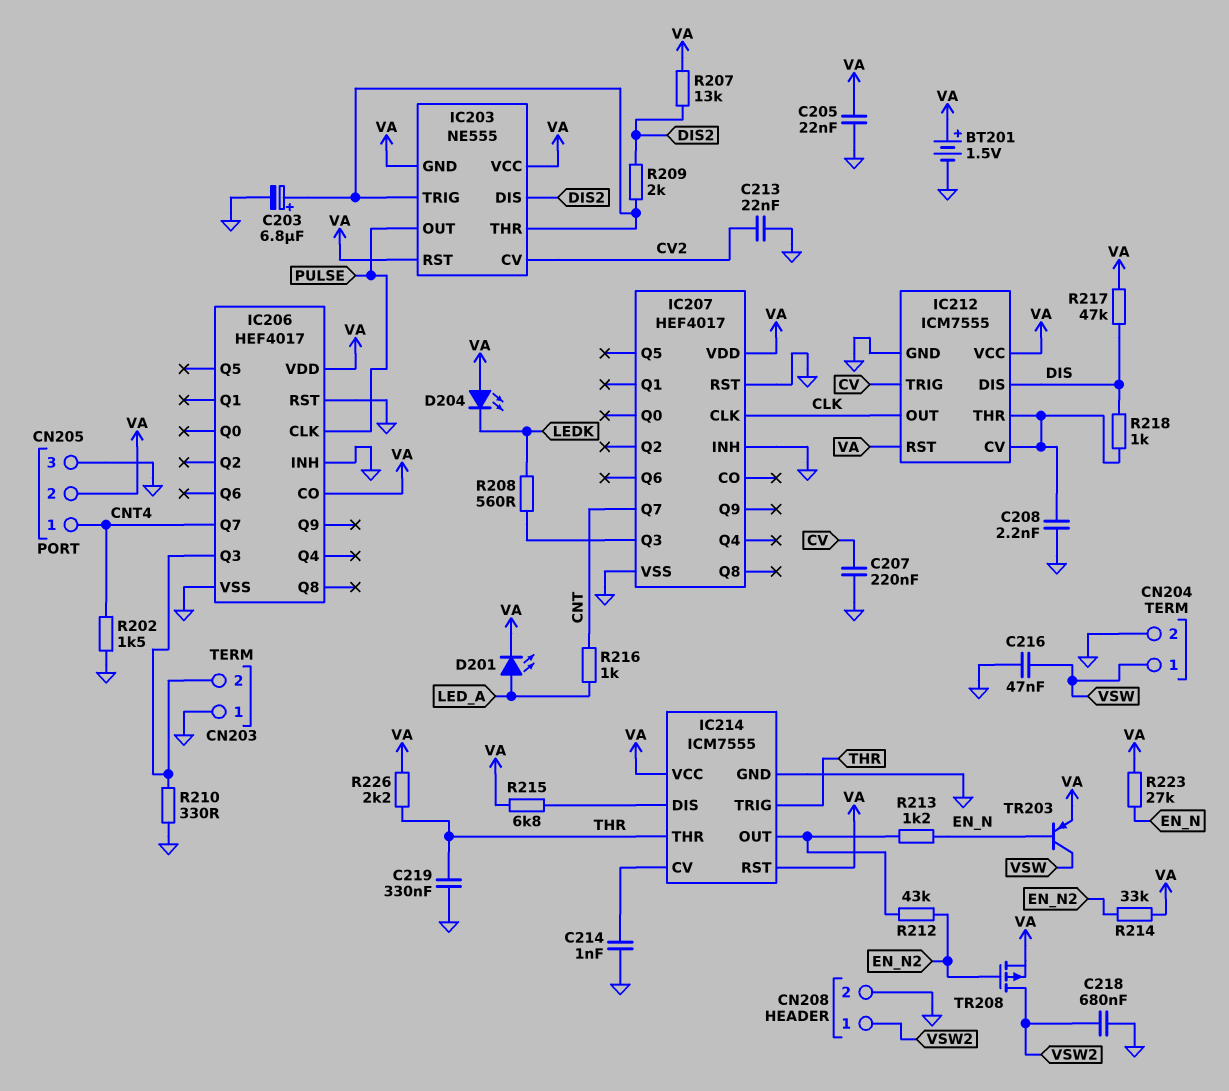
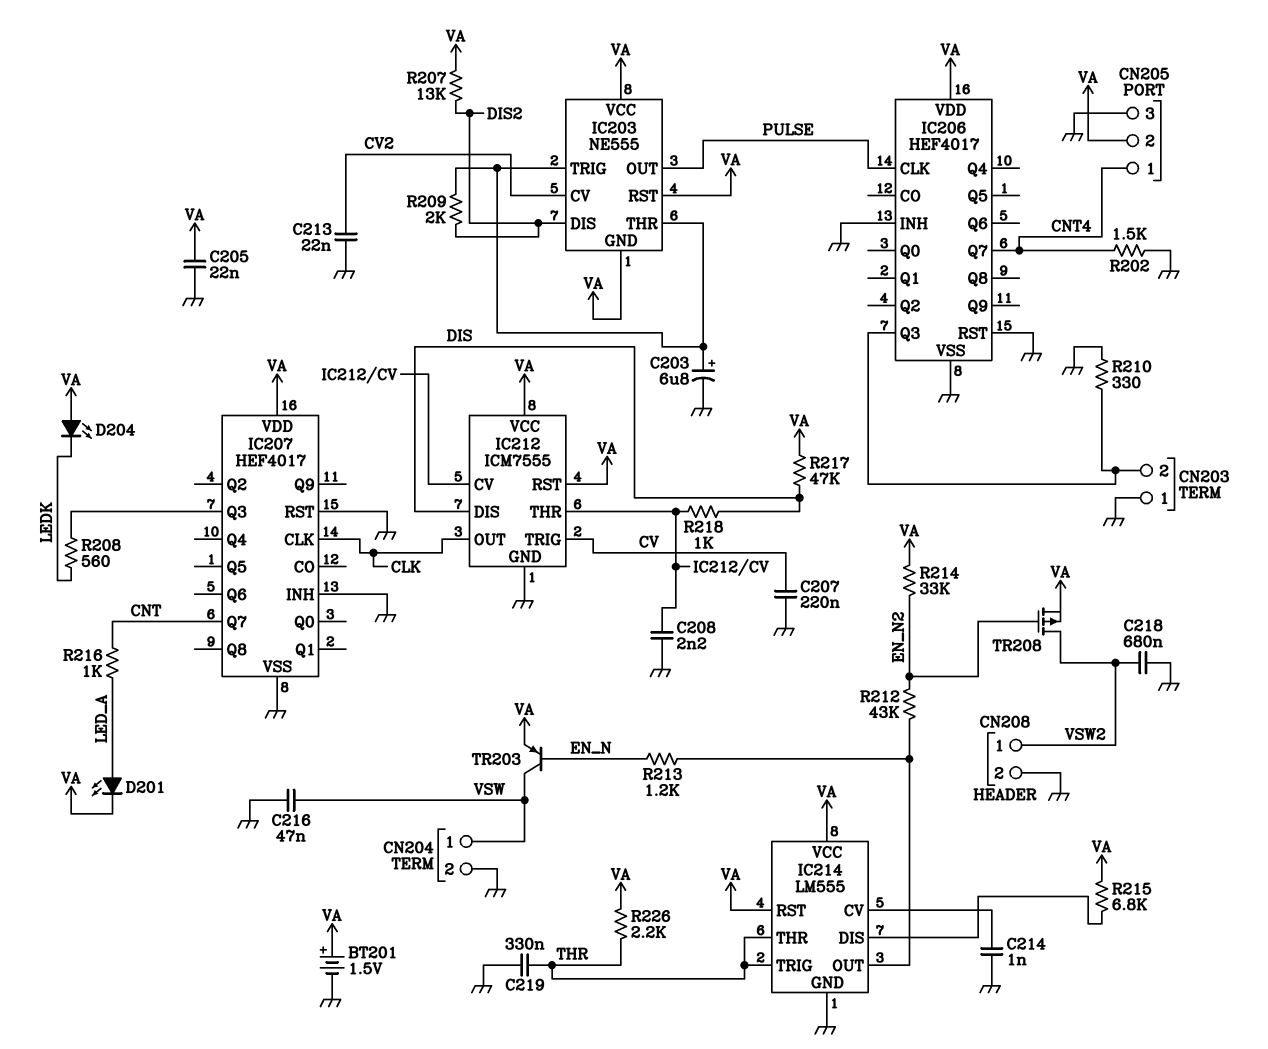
IC206 pin CO: VA -> none
IC214: ICM7555 -> LM555
R223: 27k (EN_N, VA) -> none

